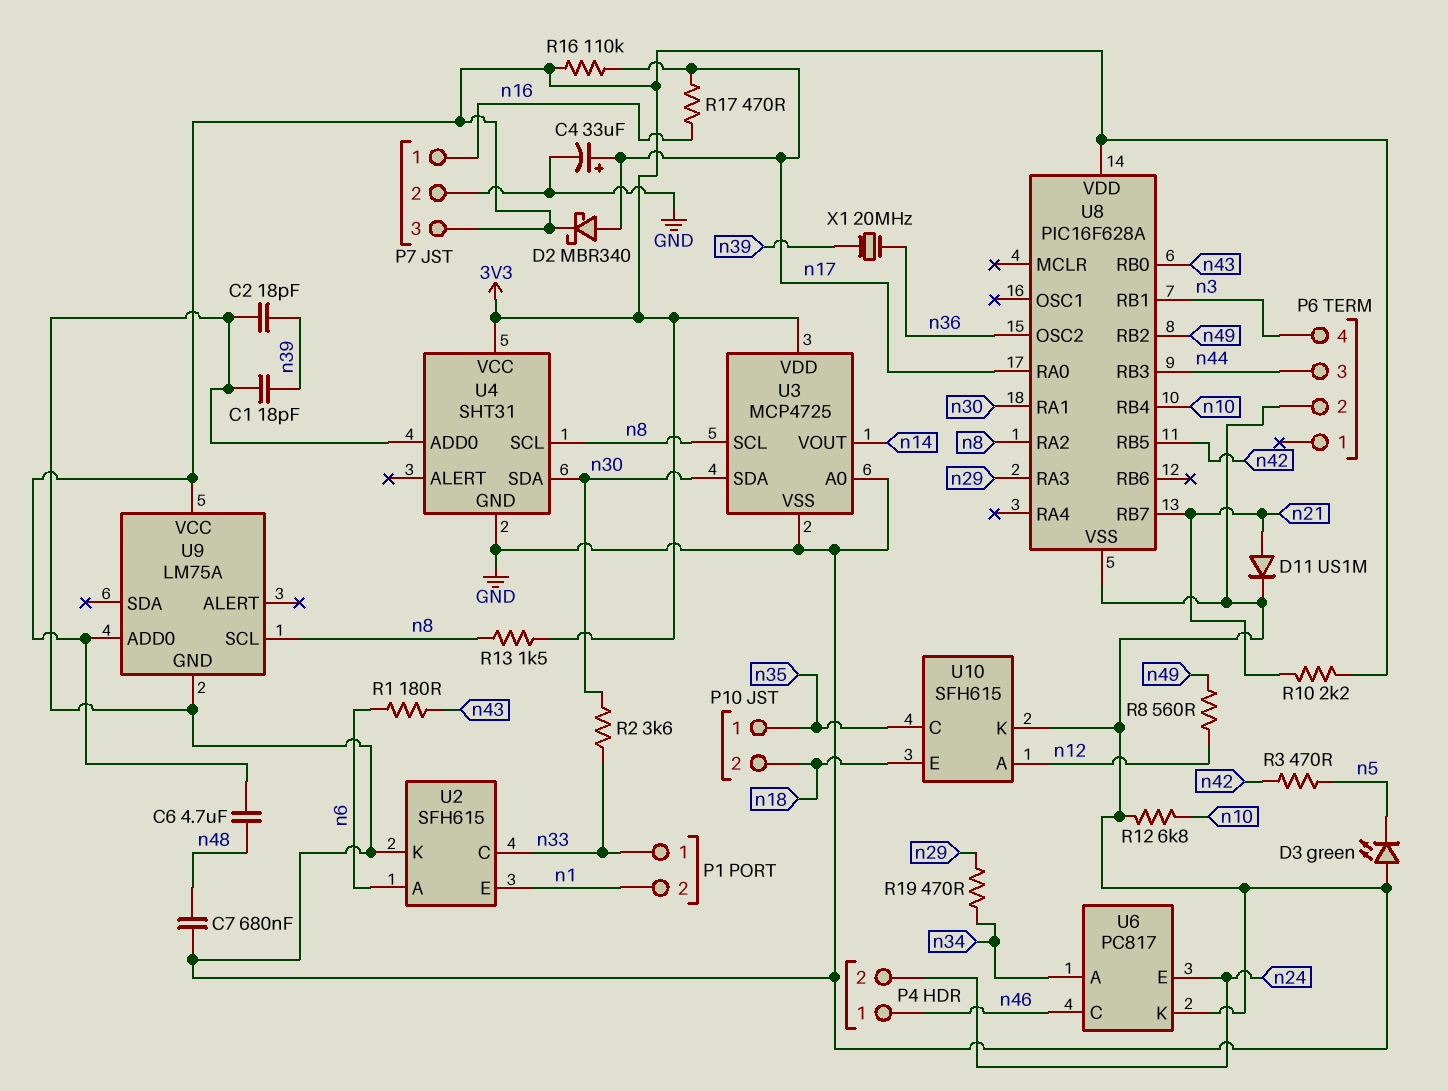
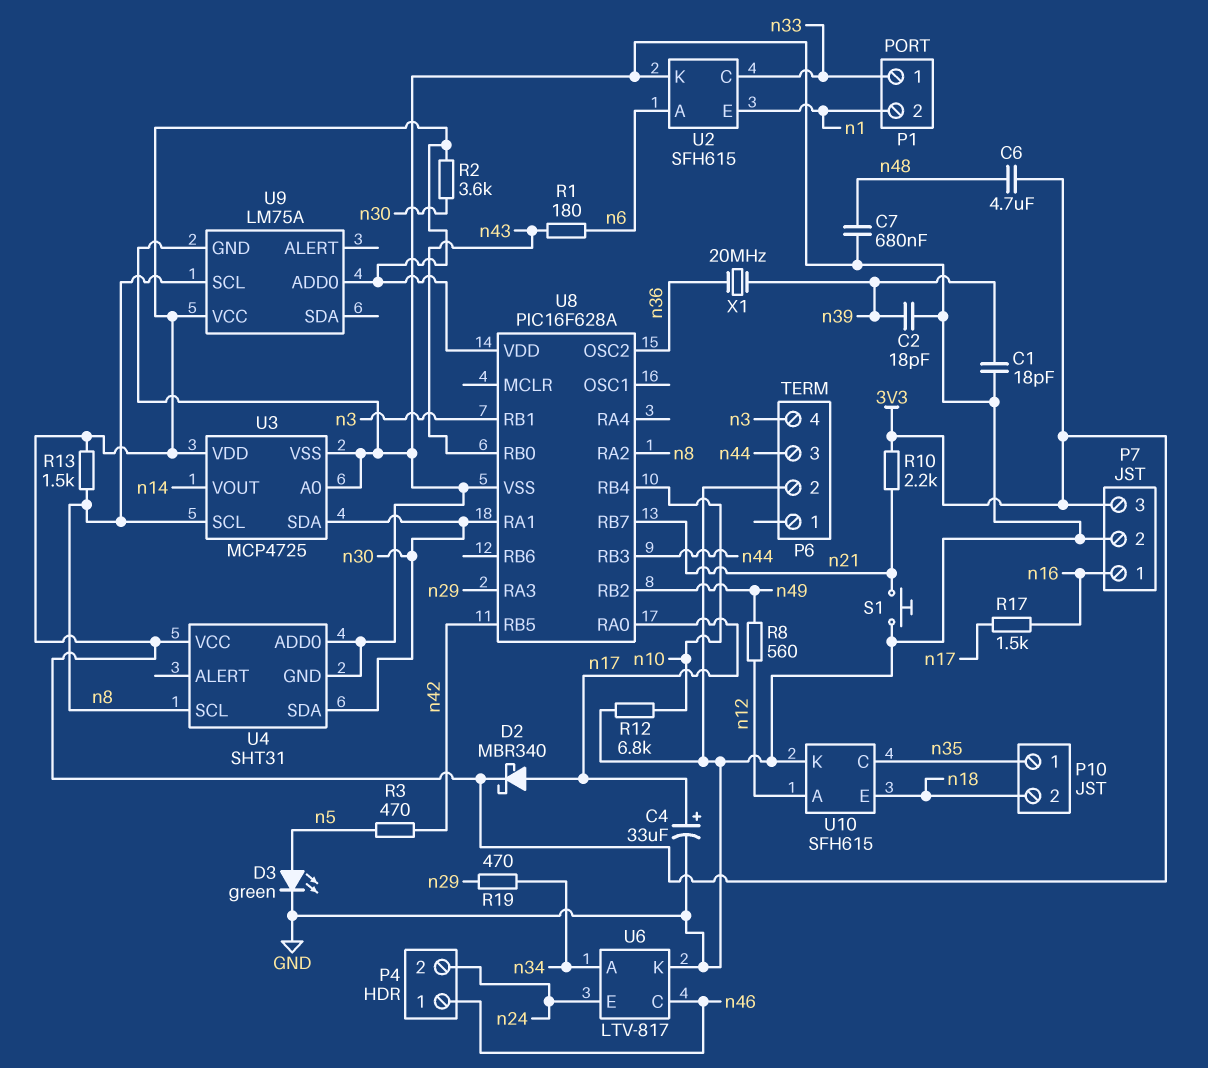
D3: LED green (A GND, K n5) -> LED green (A n5, K GND)
D11: diode US1M (A n21, K GND) -> none
R2: 3.6k (n30, n33) -> 3.6k (3V3, n30)
R16: 110k (3V3, n17) -> none
R17: 470 (n16, n17) -> 1.5k (n16, n17)
S1: none -> button (GND, n21)
U6: PC817 -> LTV-817

